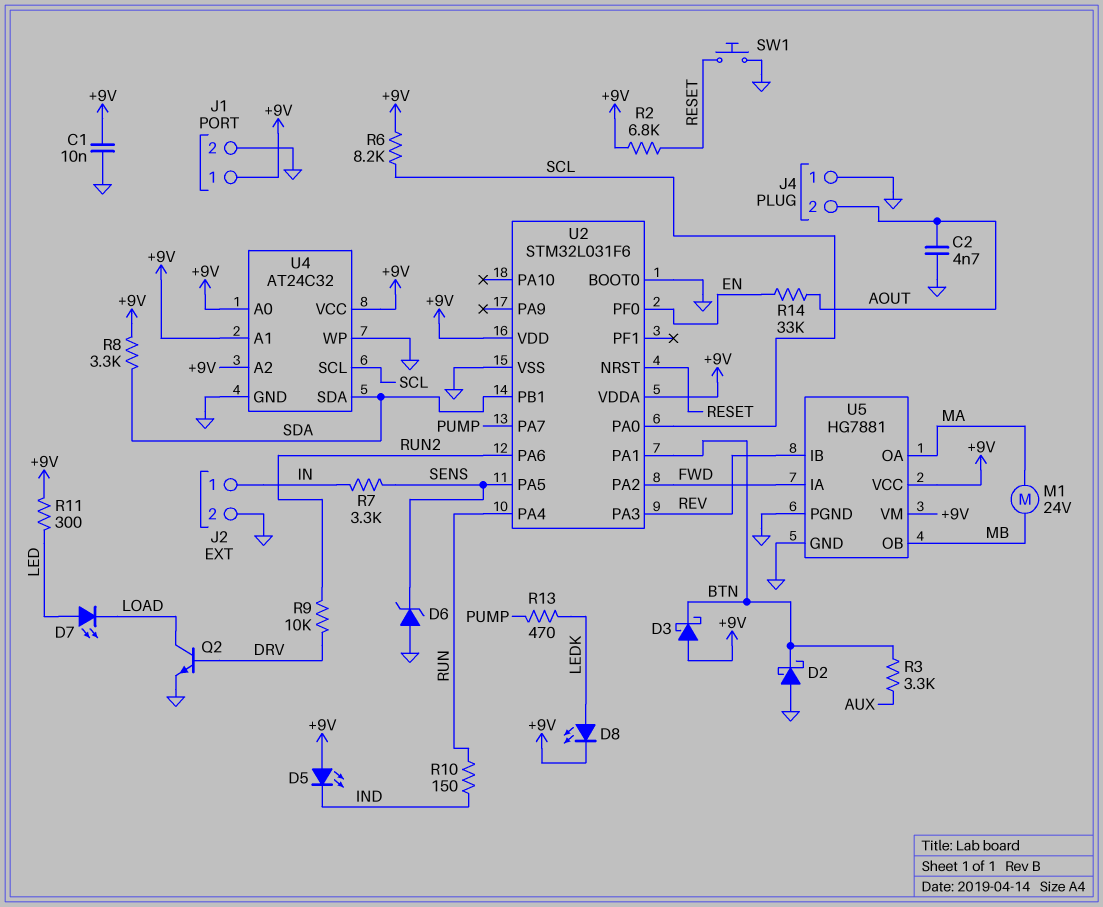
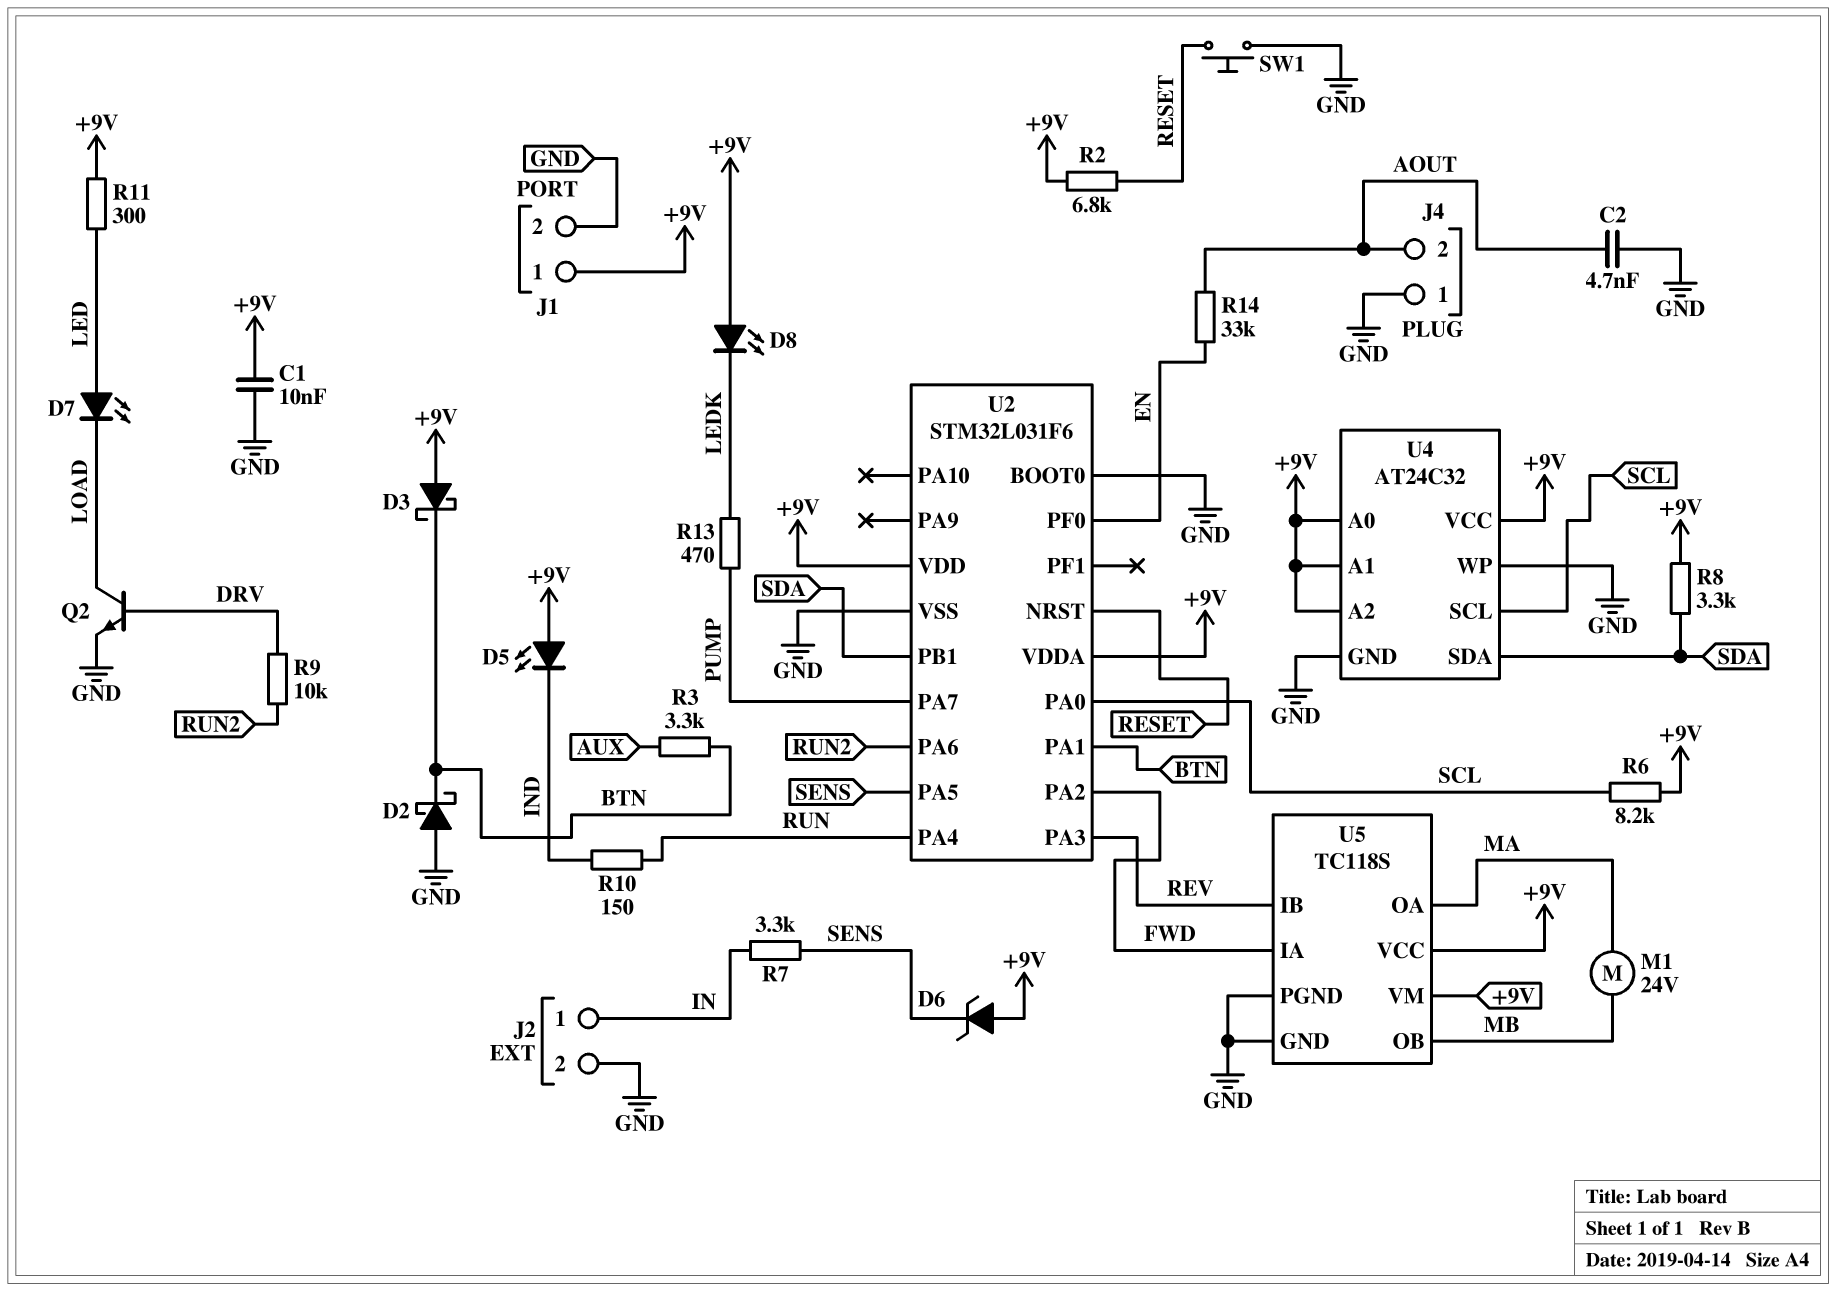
D6: zener (A GND, K SENS) -> zener (A +9V, K SENS)
D8: LED (A LEDK, K +9V) -> LED (A +9V, K LEDK)
U5: HG7881 -> TC118S

